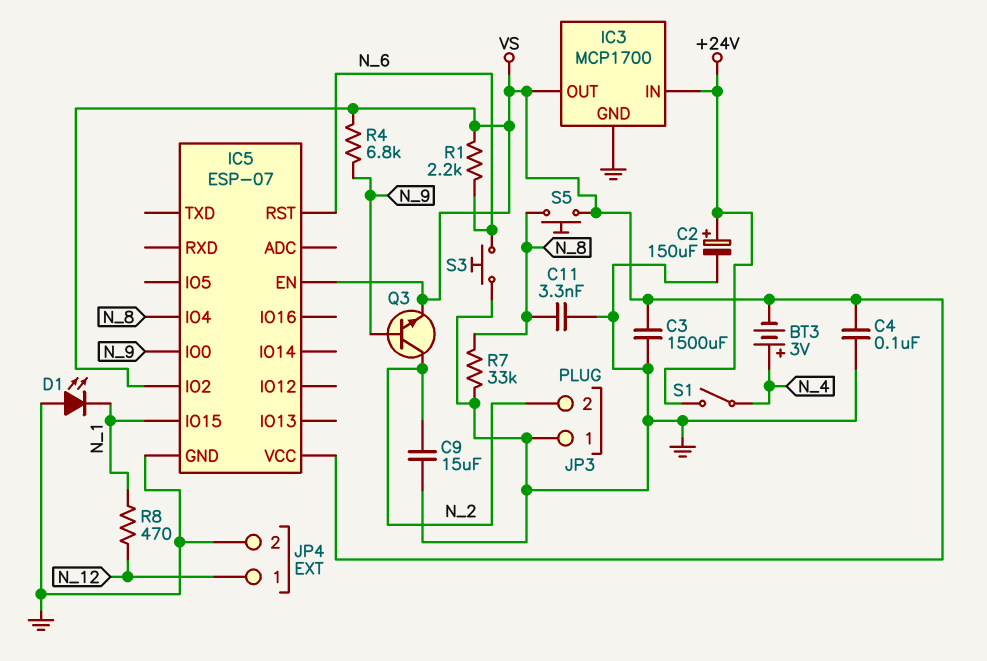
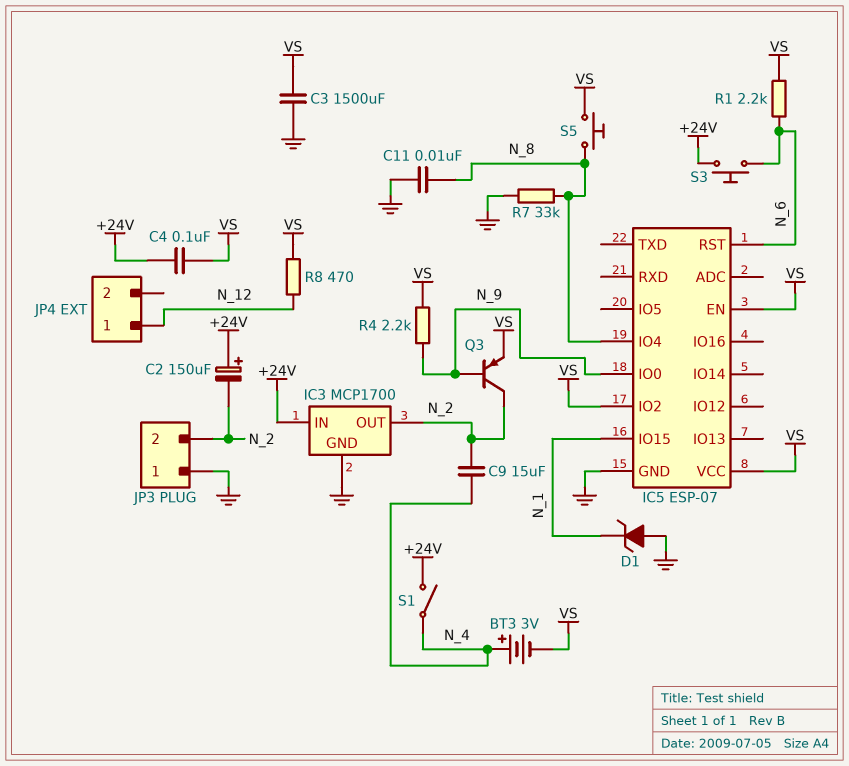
C2: 150uF (plus +24V, minus GND) -> 150uF (plus +24V, minus N_2)
C4: 100nF (GND, VS) -> 100nF (+24V, VS)
C9: 15uF (GND, N_2) -> 15uF (N_2, N_4)
C11: 3.3nF (GND, N_8) -> 10nF (GND, N_8)
D1: LED (A GND, K N_1) -> zener (A GND, K N_1)
IC3 pin OUT: VS -> N_2
JP4 pin 2: GND -> none
Q3: NPN (B N_9, C N_2, E VS) -> PNP (B N_9, C N_2, E VS)
R4: 6.8k (N_9, VS) -> 2.2k (N_9, VS)
R8: 470 (N_1, N_12) -> 470 (N_12, VS)
S3: button (GND, N_6) -> button (+24V, N_6)

